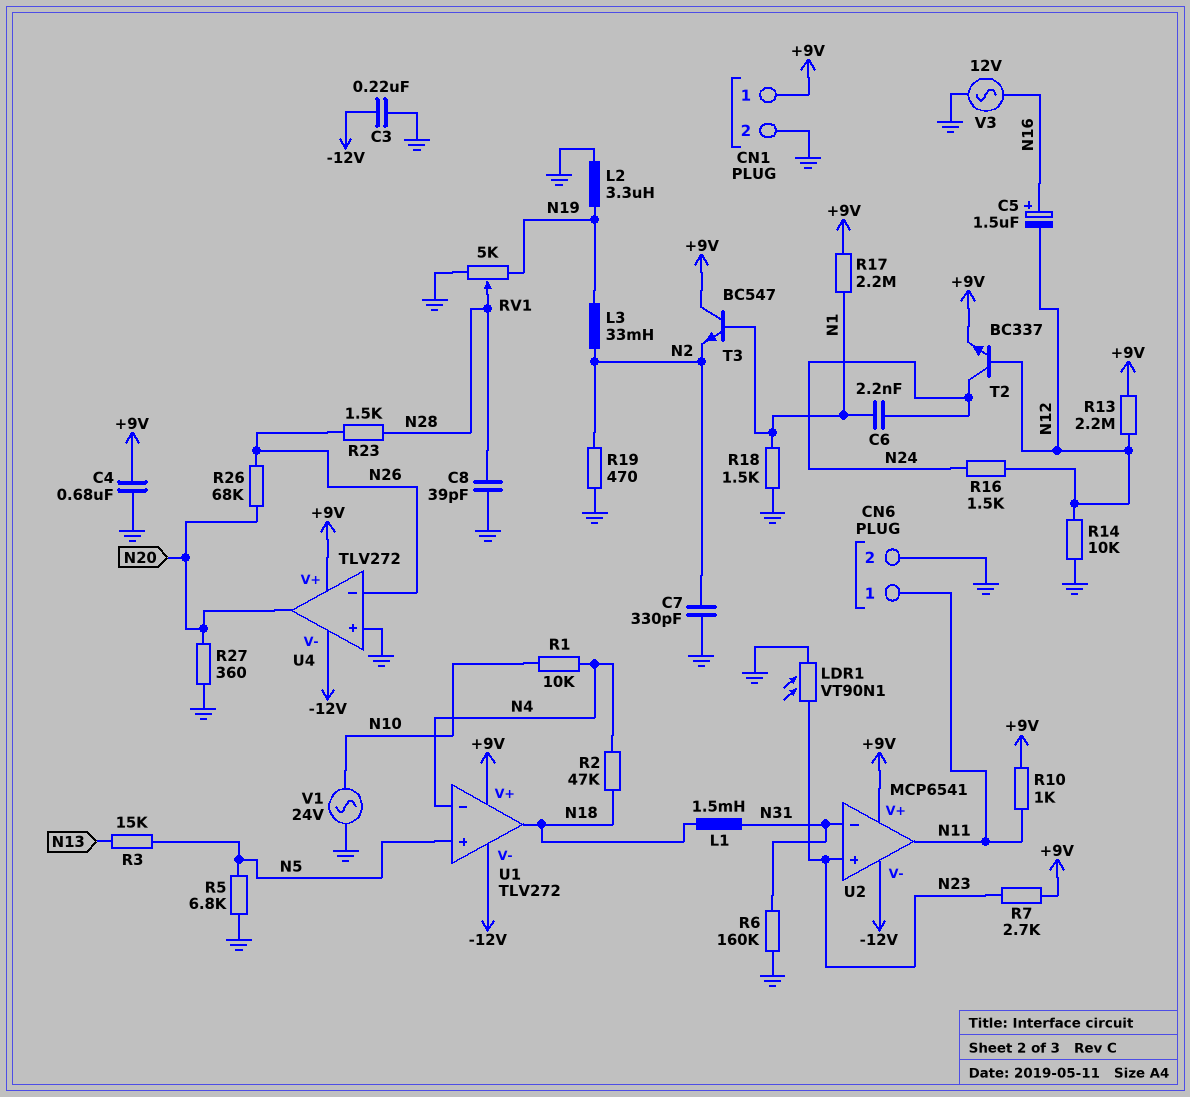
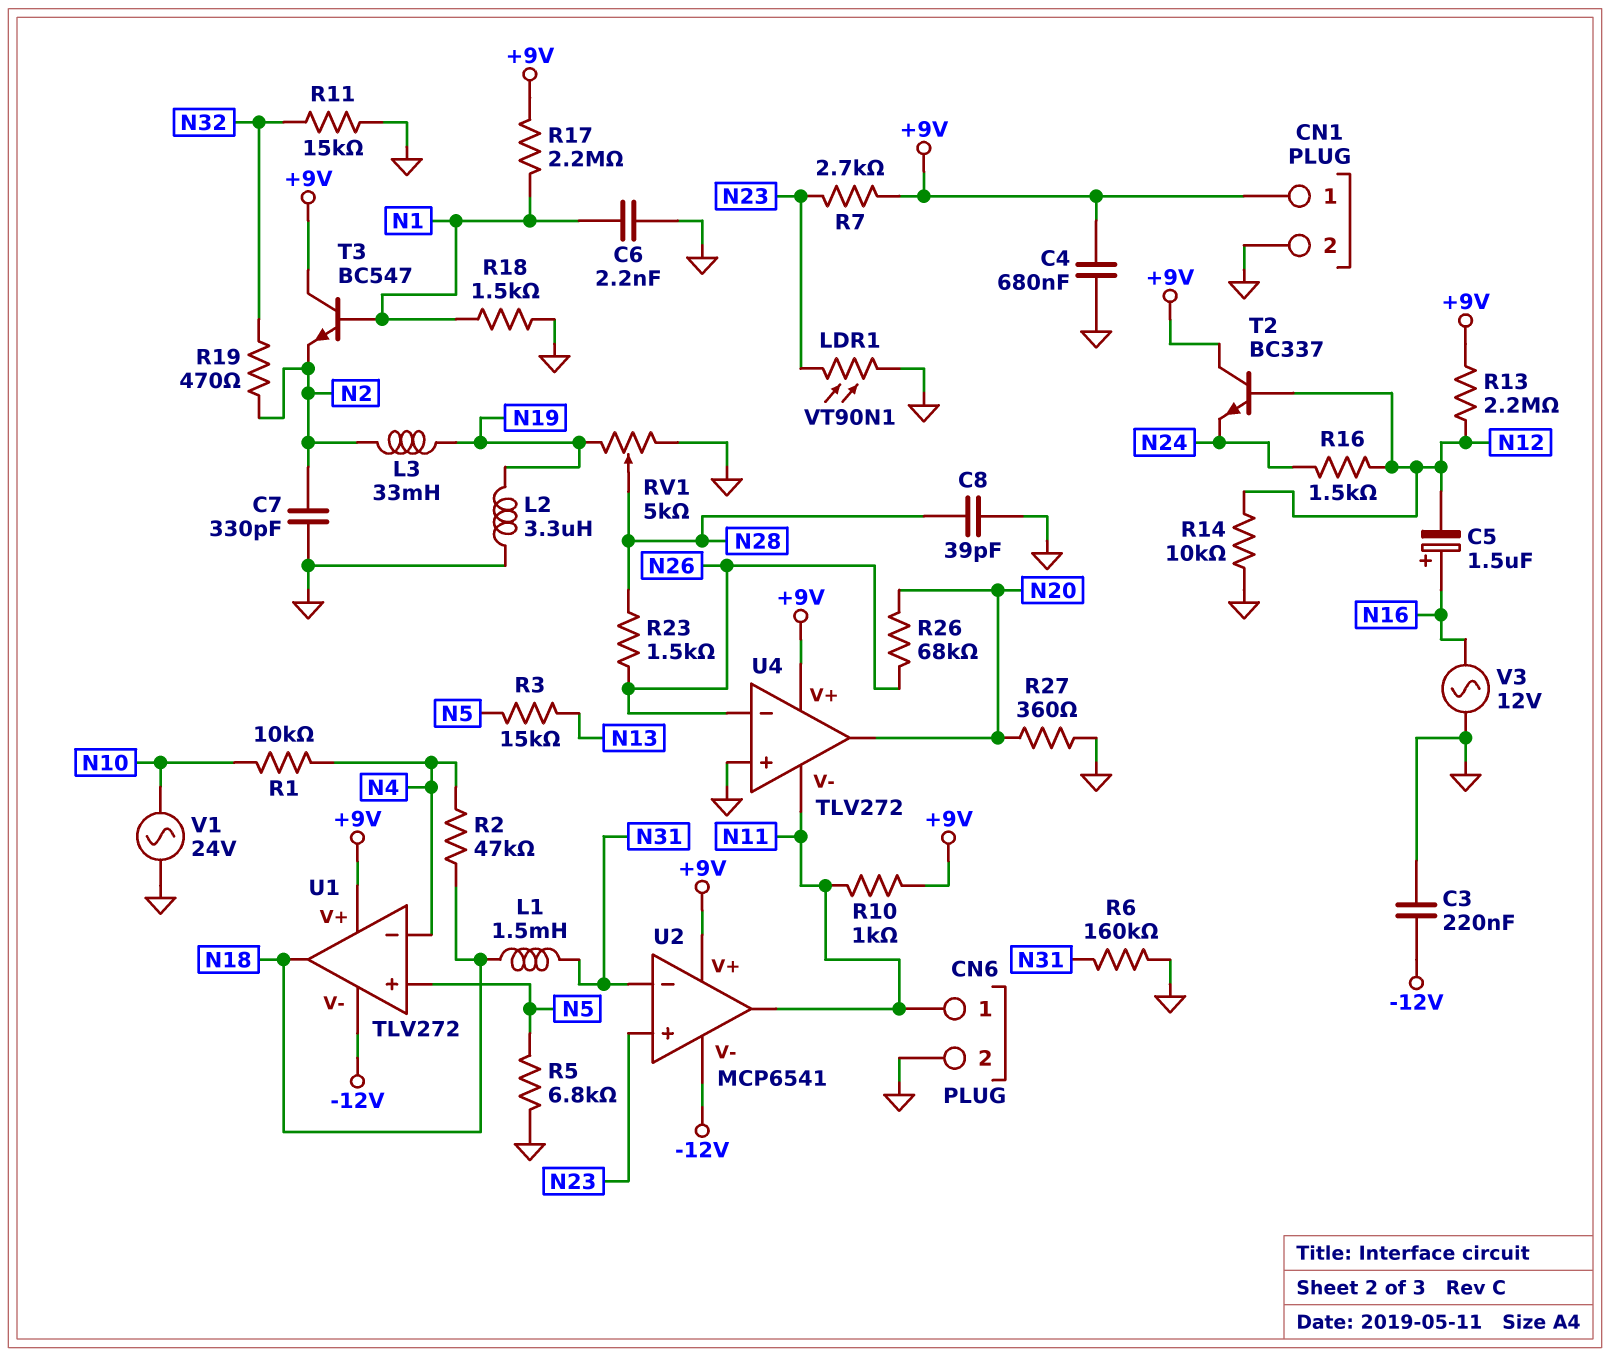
C6: 2.2nF (N1, N24) -> 2.2nF (GND, N1)
R11: none -> 15k (GND, N32)
R19: 470 (GND, N2) -> 470 (N2, N32)
T2: NPN BC337 (B N12, C N24, E +9V) -> NPN BC337 (B N12, C +9V, E N24)
U4 pin V-: -12V -> N11

